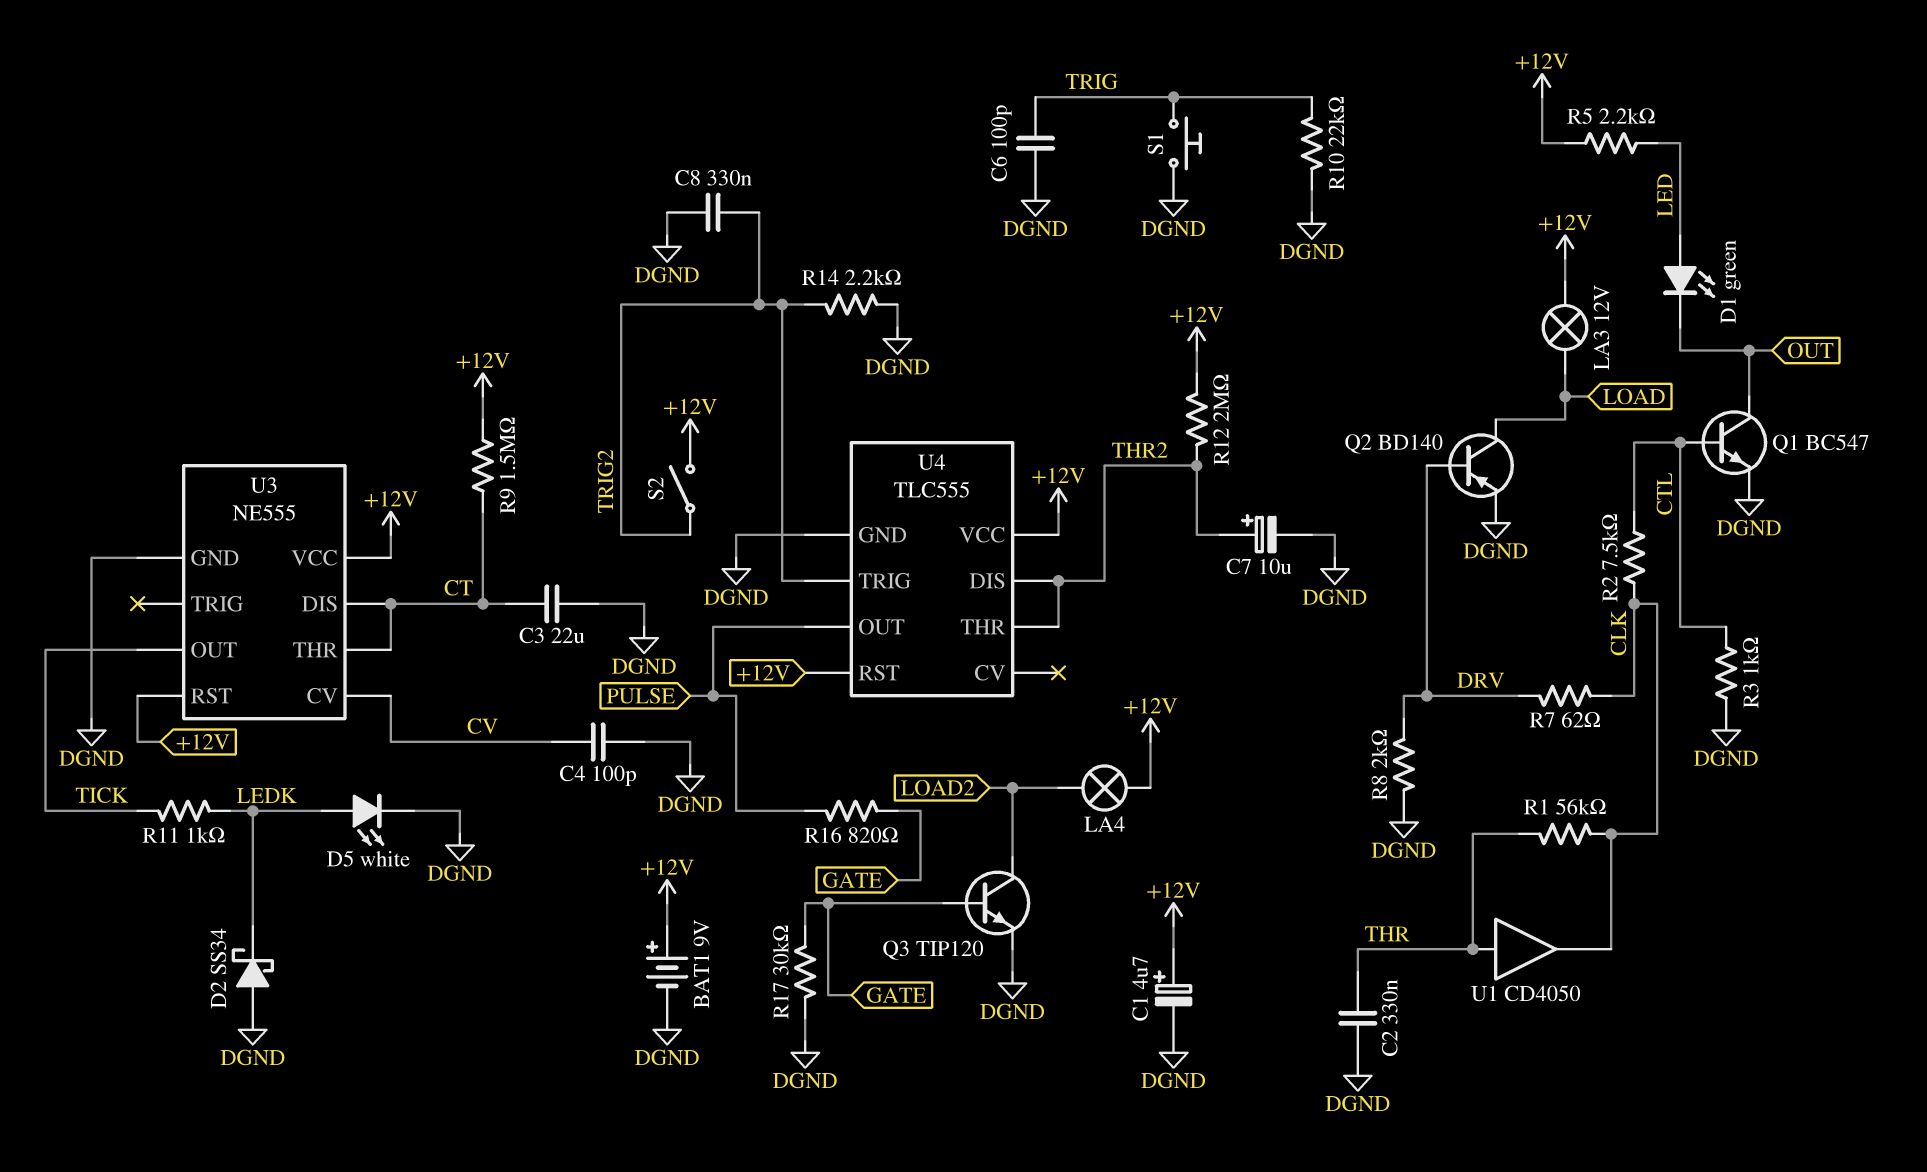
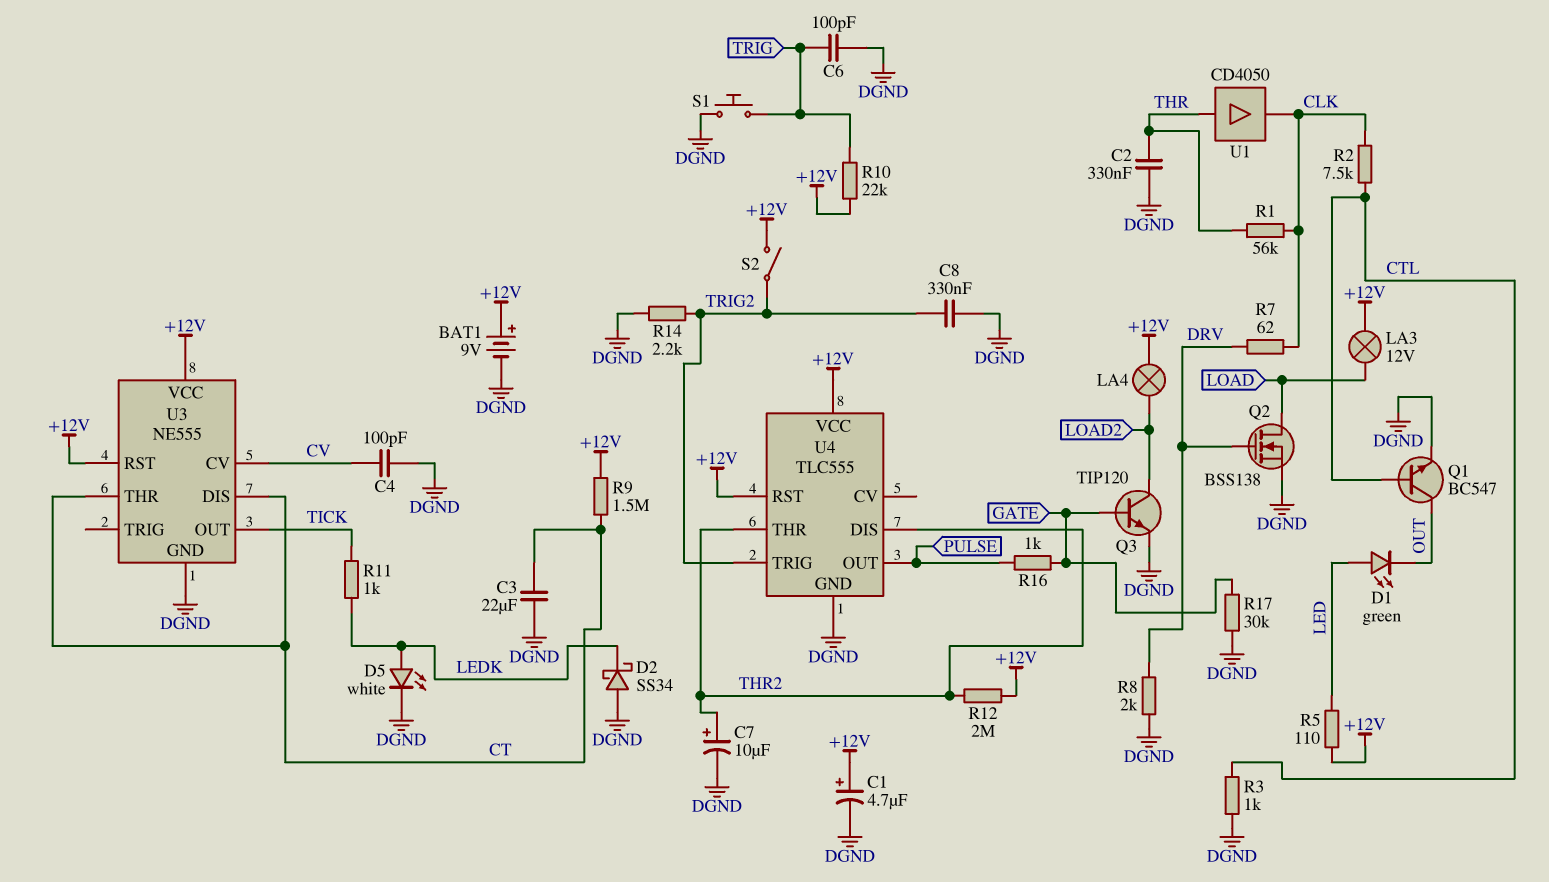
Q2: PNP BD140 (B DRV, C LOAD, E DGND) -> NMOS BSS138 (G DRV, D LOAD, S DGND)
R5: 2.2k (+12V, LED) -> 110 (+12V, LED)
R10: 22k (DGND, TRIG) -> 22k (+12V, TRIG)
R16: 820 (GATE, PULSE) -> 1k (GATE, PULSE)

